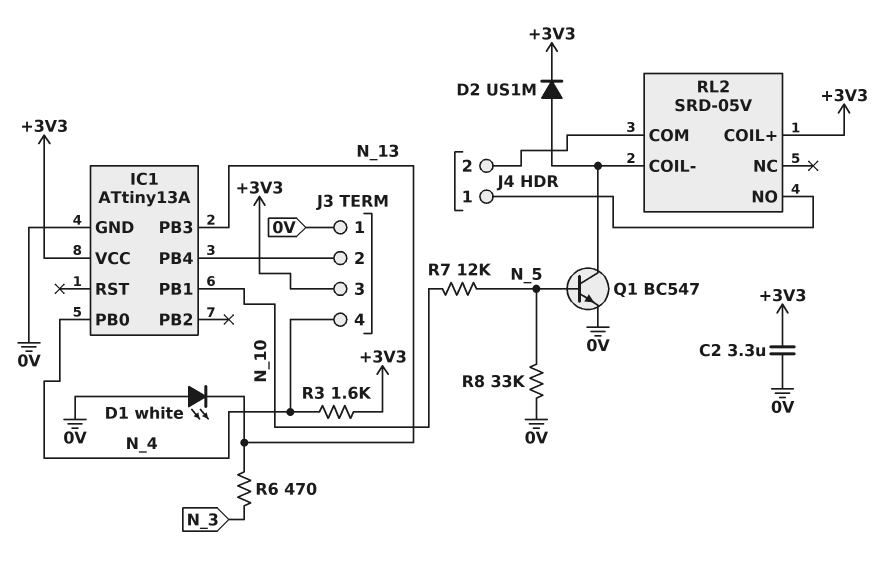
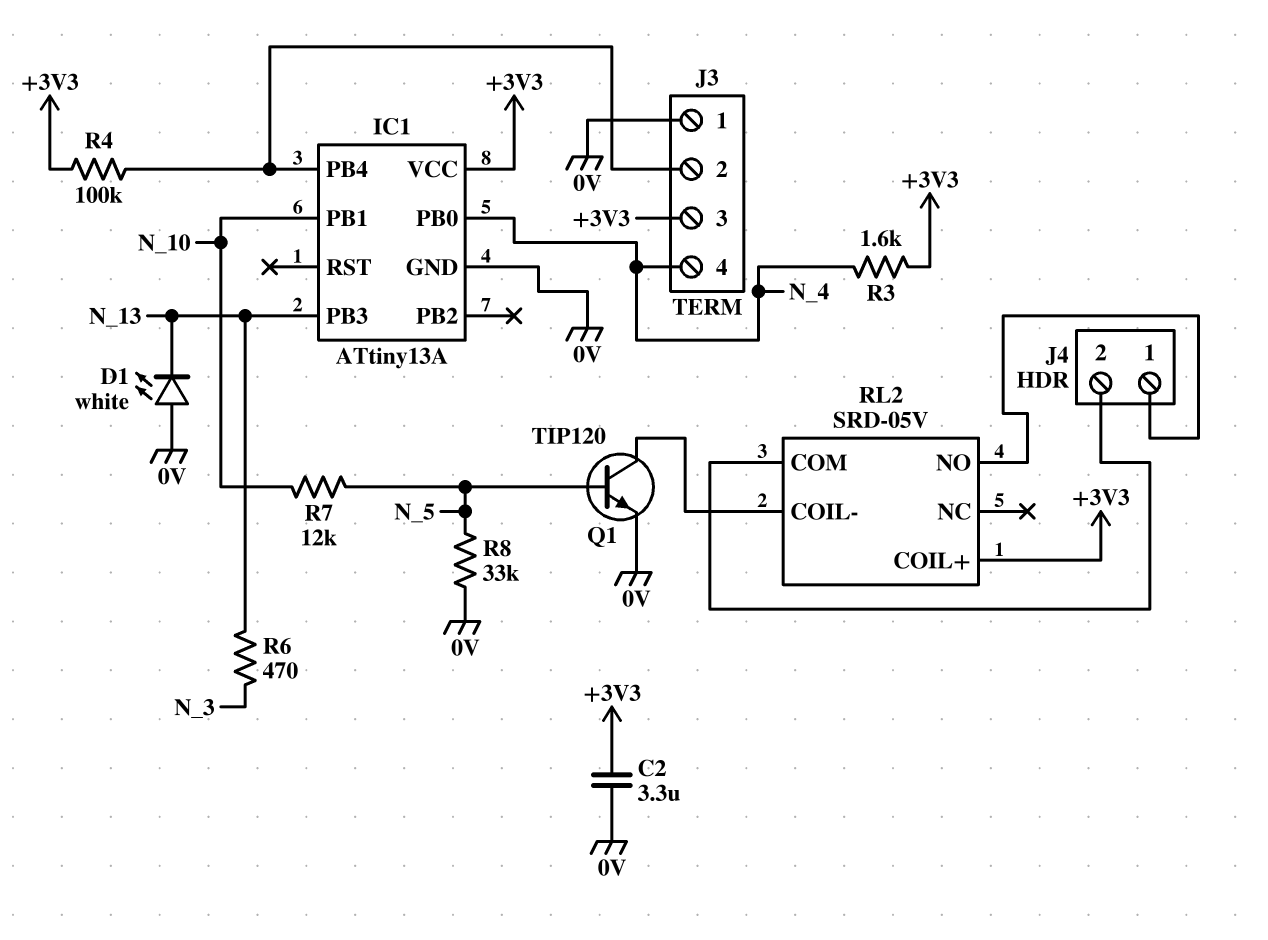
D2: diode US1M (A RL2/COIL-, K +3V3) -> none
Q1: NPN BC547 (B N_5, C RL2/COIL-, E 0V) -> NPN TIP120 (B N_5, C RL2/COIL-, E 0V)
R4: none -> 100k (+3V3, IC1/PB4)

